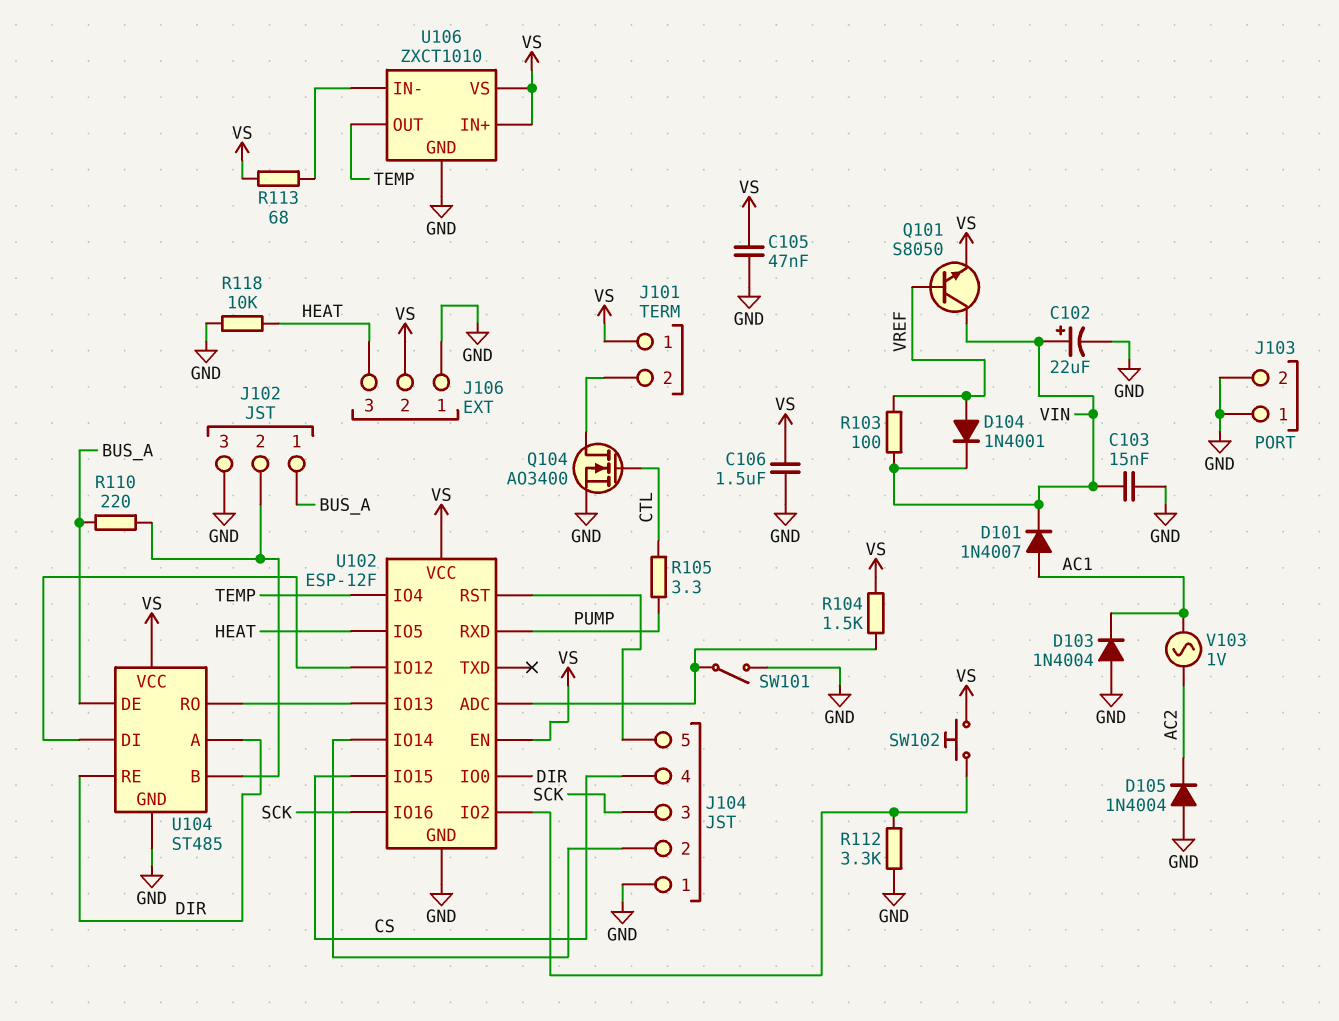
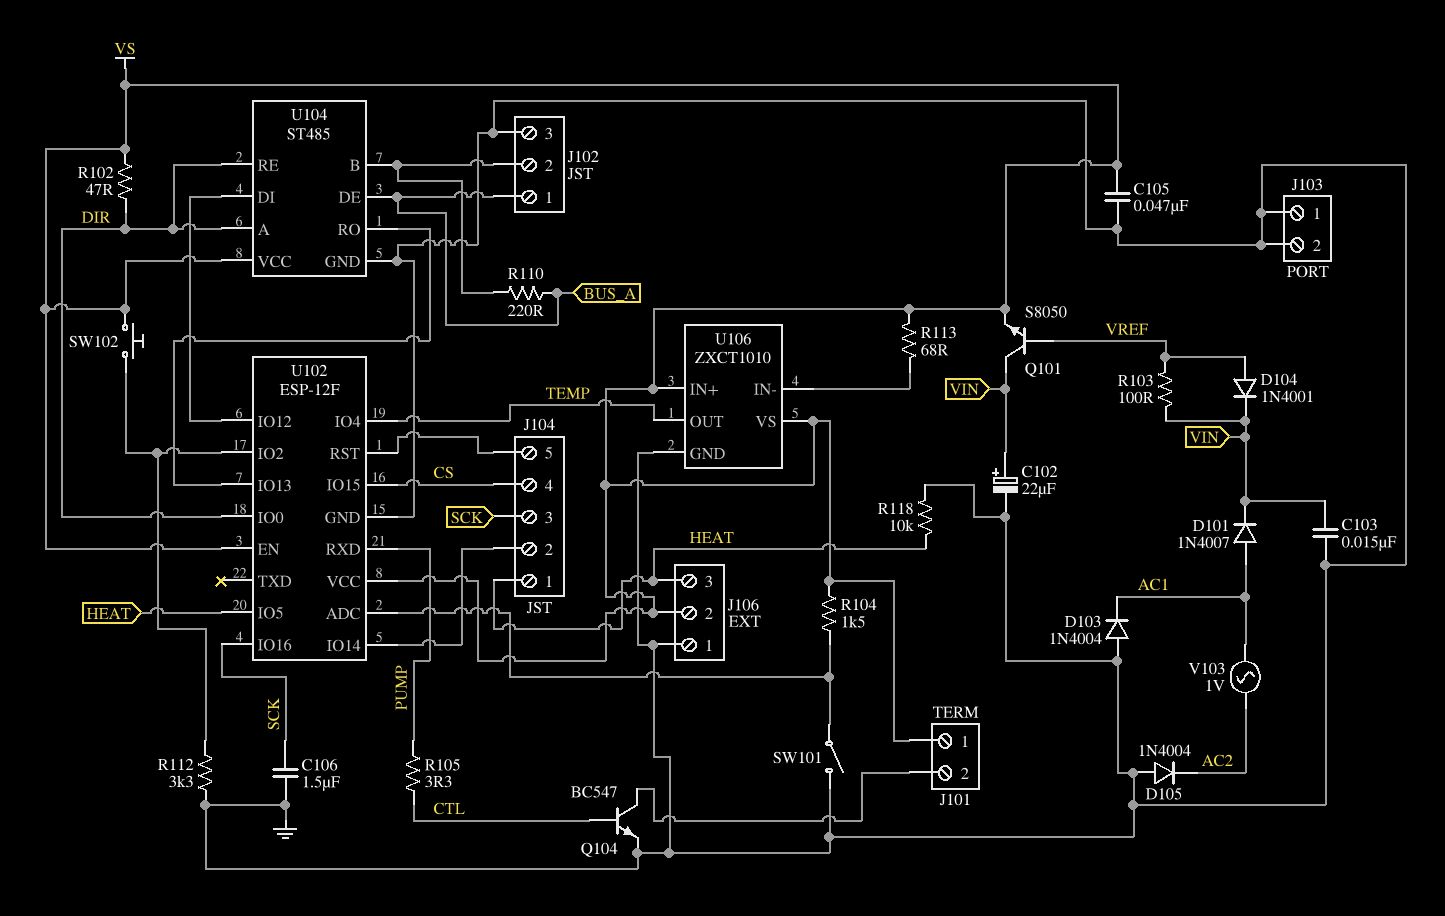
C106: 1.5uF (GND, VS) -> 1.5uF (GND, SCK)
J104 pin 1: GND -> HEAT
Q104: NMOS AO3400 (G CTL, D J101/2, S GND) -> NPN BC547 (B CTL, C J101/2, E GND)
R102: none -> 47 (DIR, VS)

